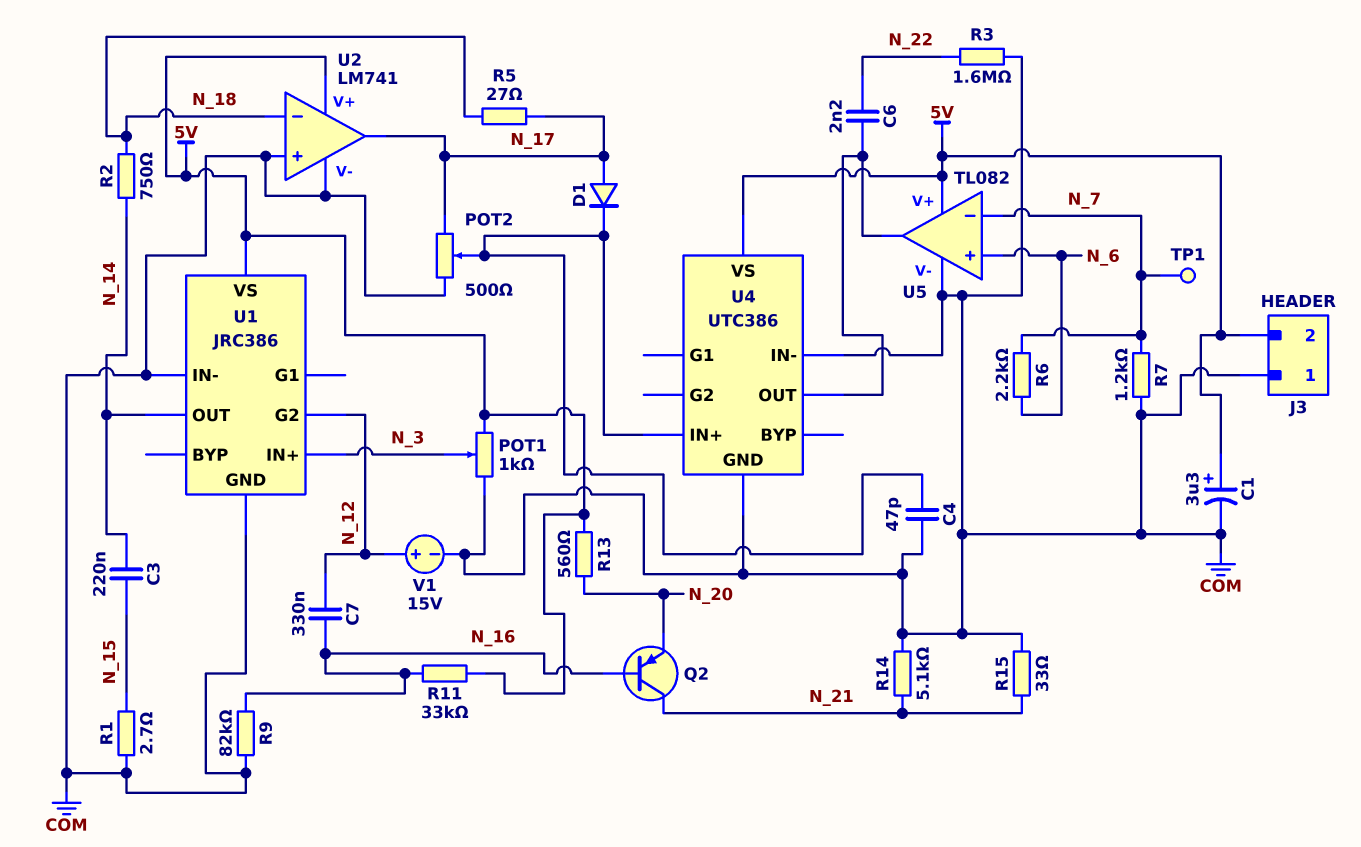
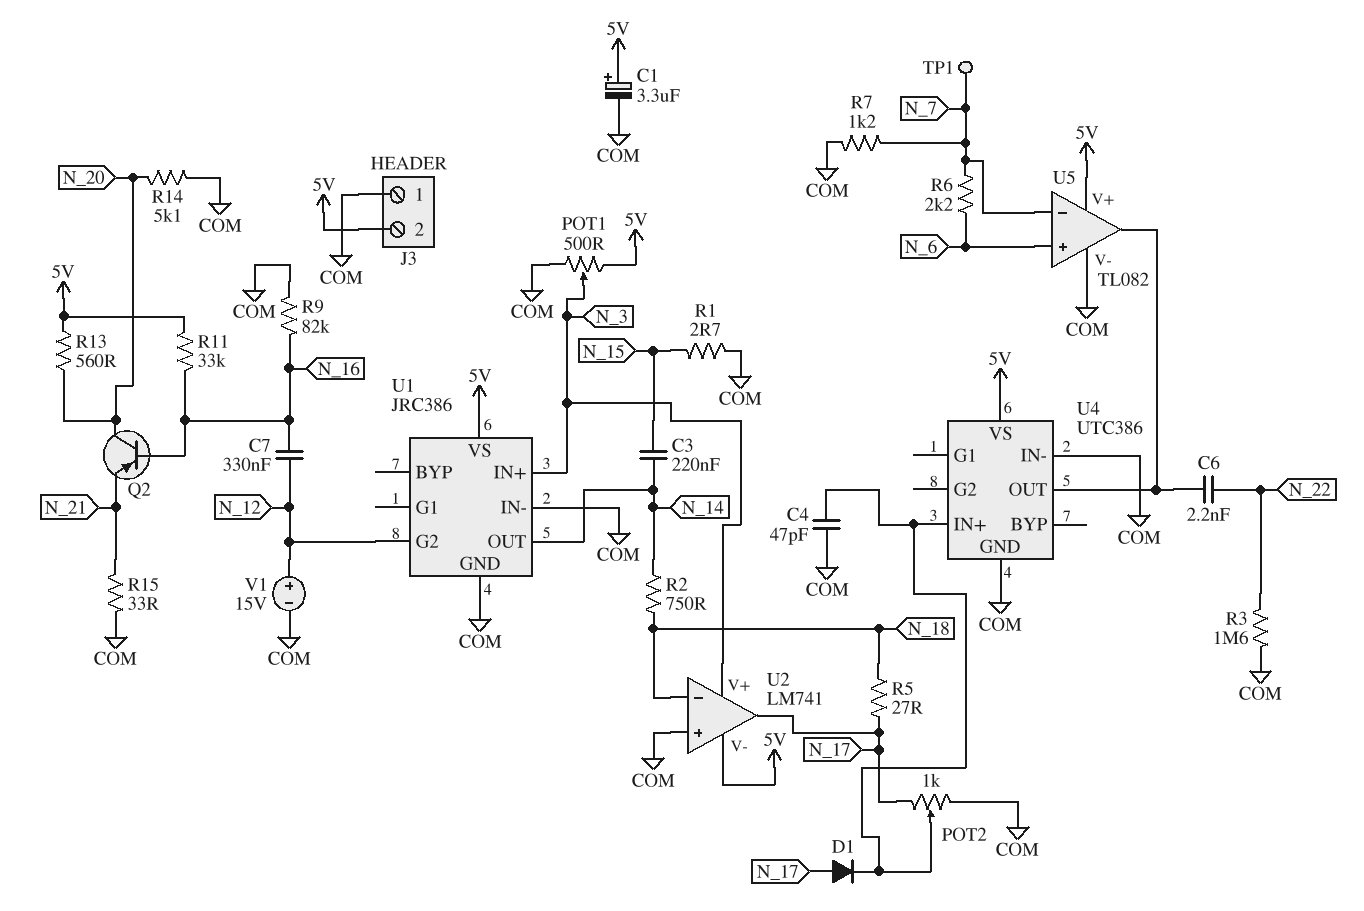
POT1: 1k (5V, COM, wiper N_3) -> 500 (5V, COM, wiper N_3)
POT2: 500 (COM, N_17, wiper U4/IN+) -> 1k (COM, N_17, wiper U4/IN+)
Q2: PNP (B N_16, C N_21, E N_20) -> PNP (B N_16, C N_20, E N_21)
R14: 5.1k (COM, N_21) -> 5.1k (COM, N_20)
U2 pin V+: 5V -> N_3
U2 pin V-: COM -> 5V

